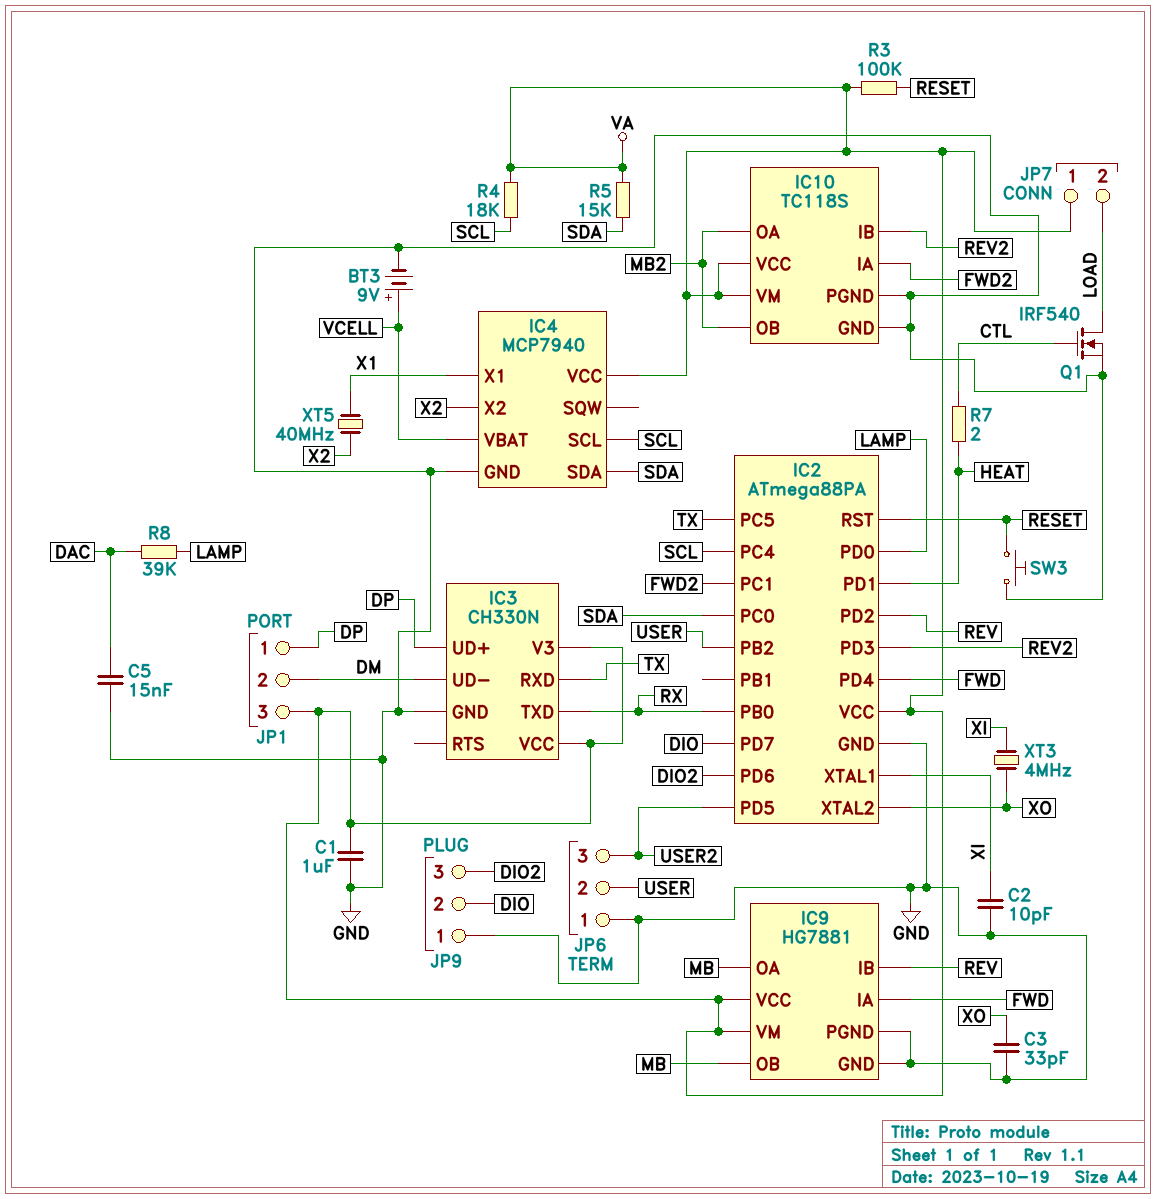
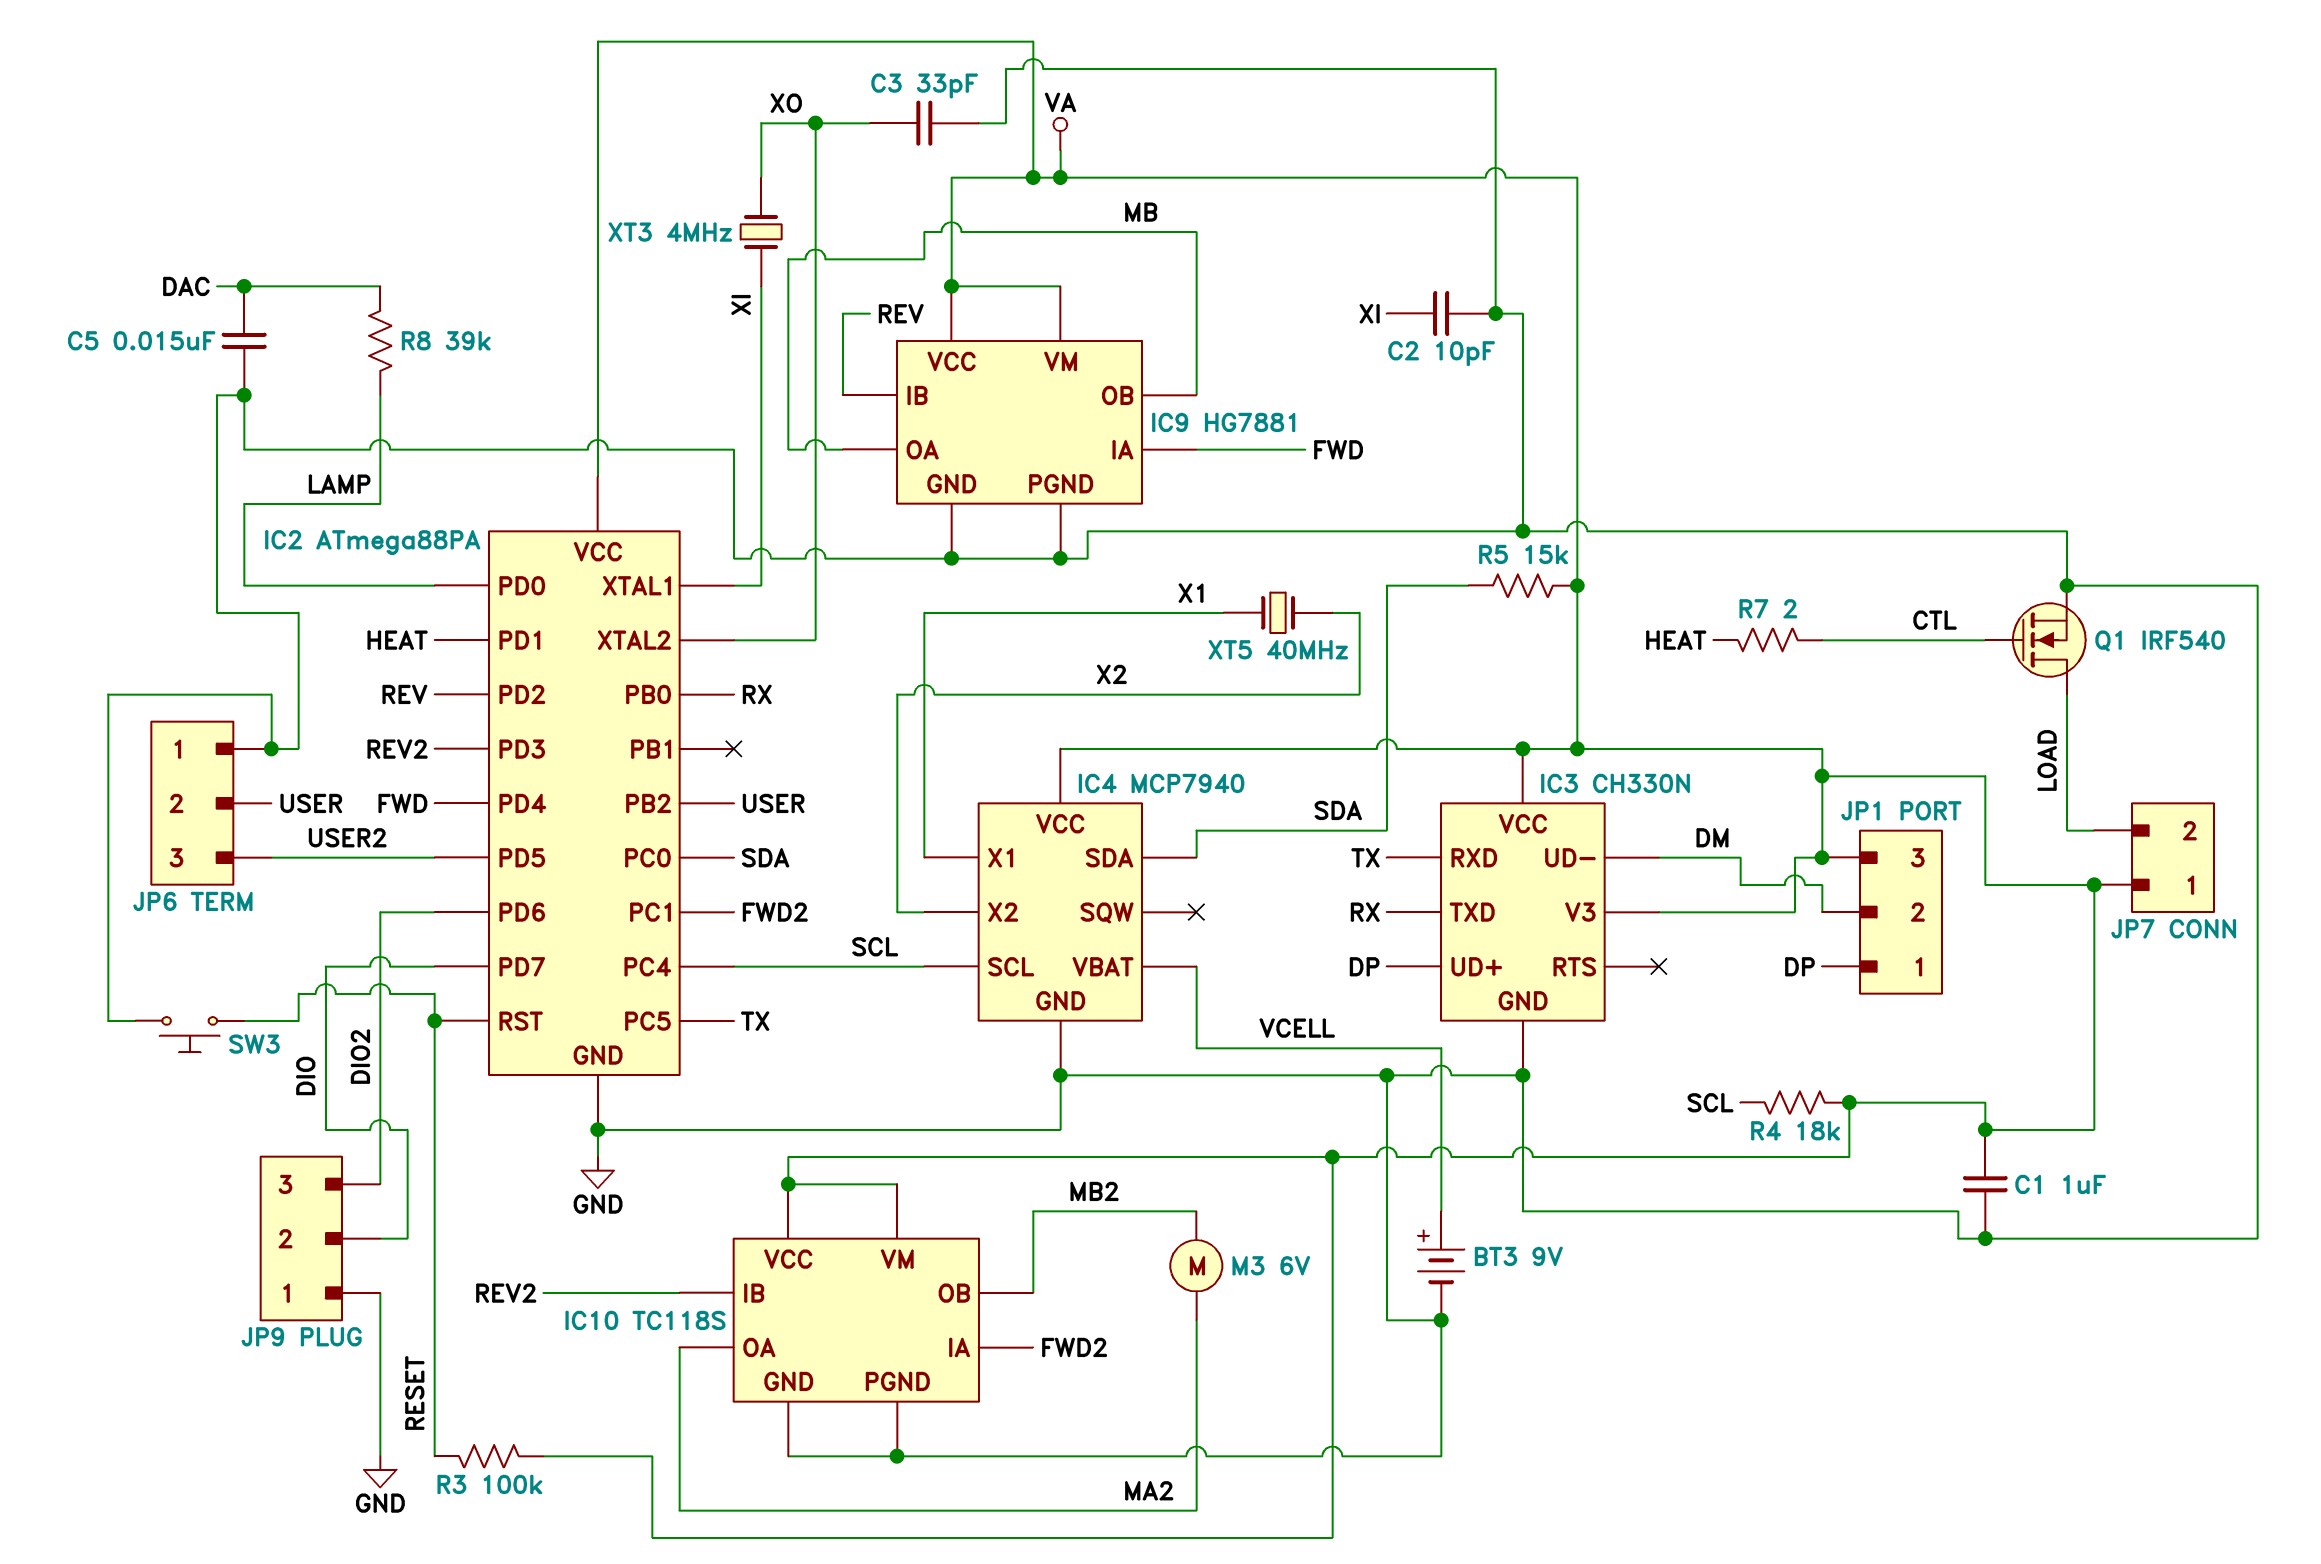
IC10 pin OA: MB2 -> MA2
M3: none -> motor 6V (MA2, MB2)

